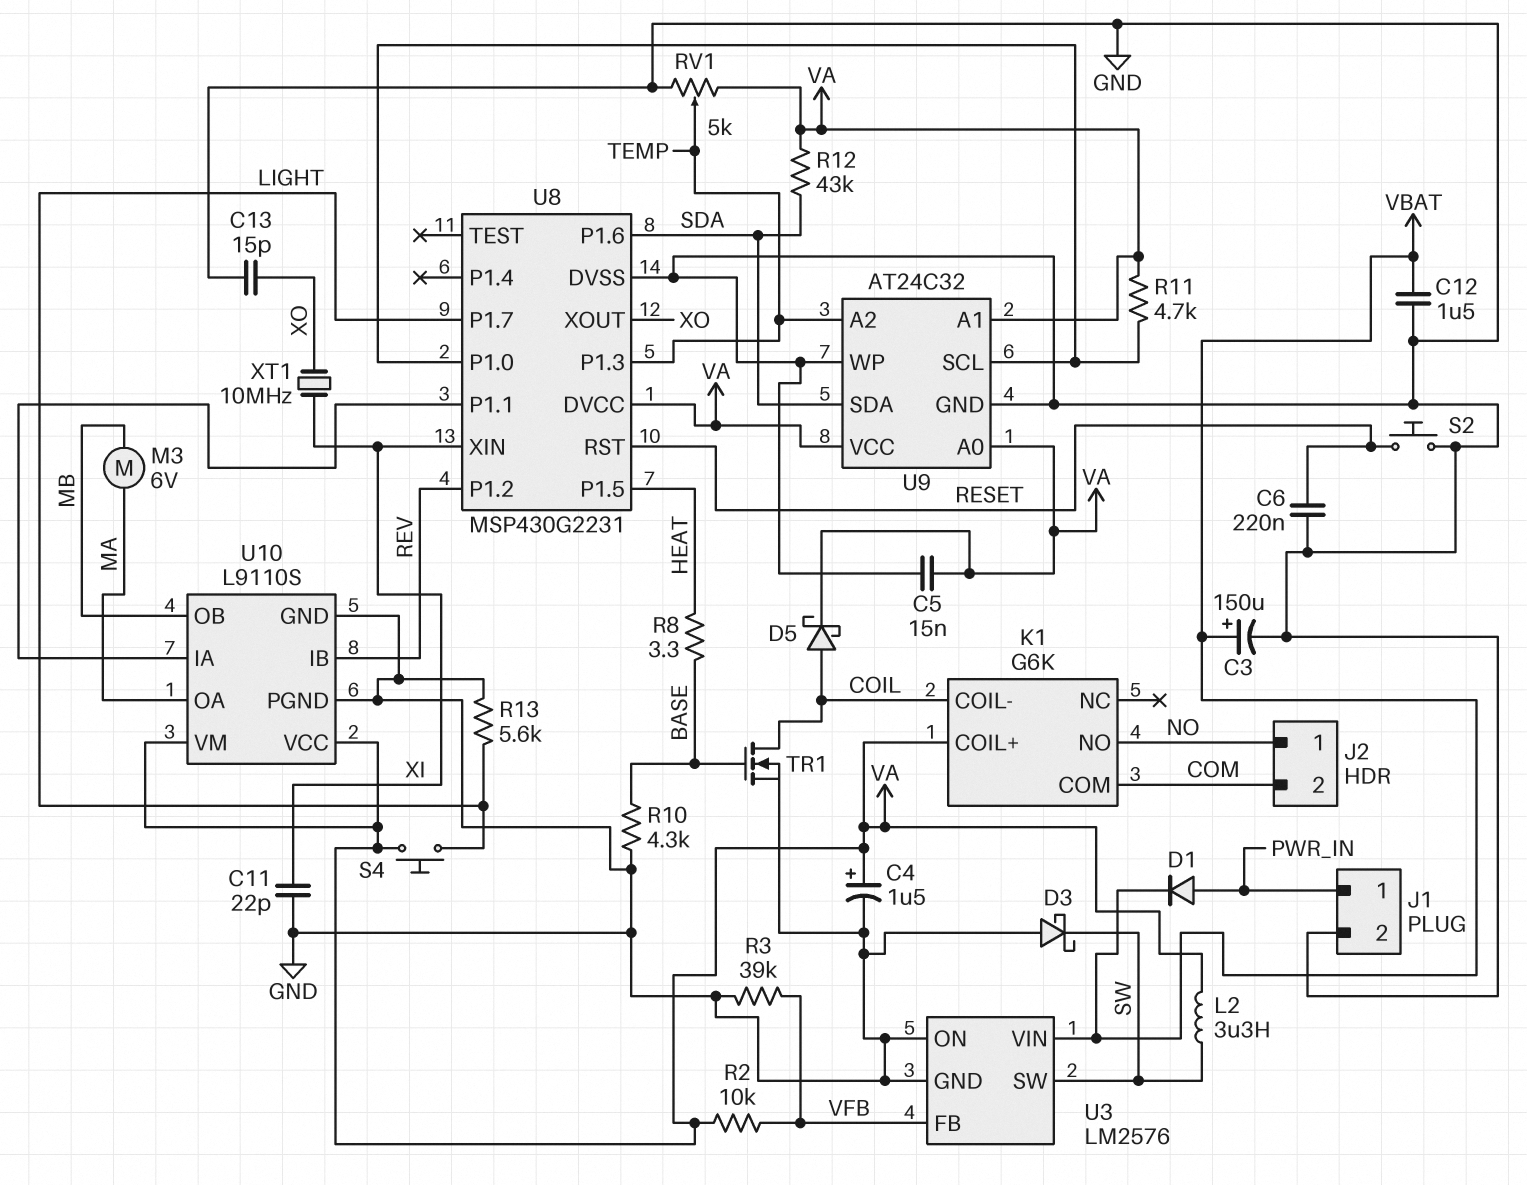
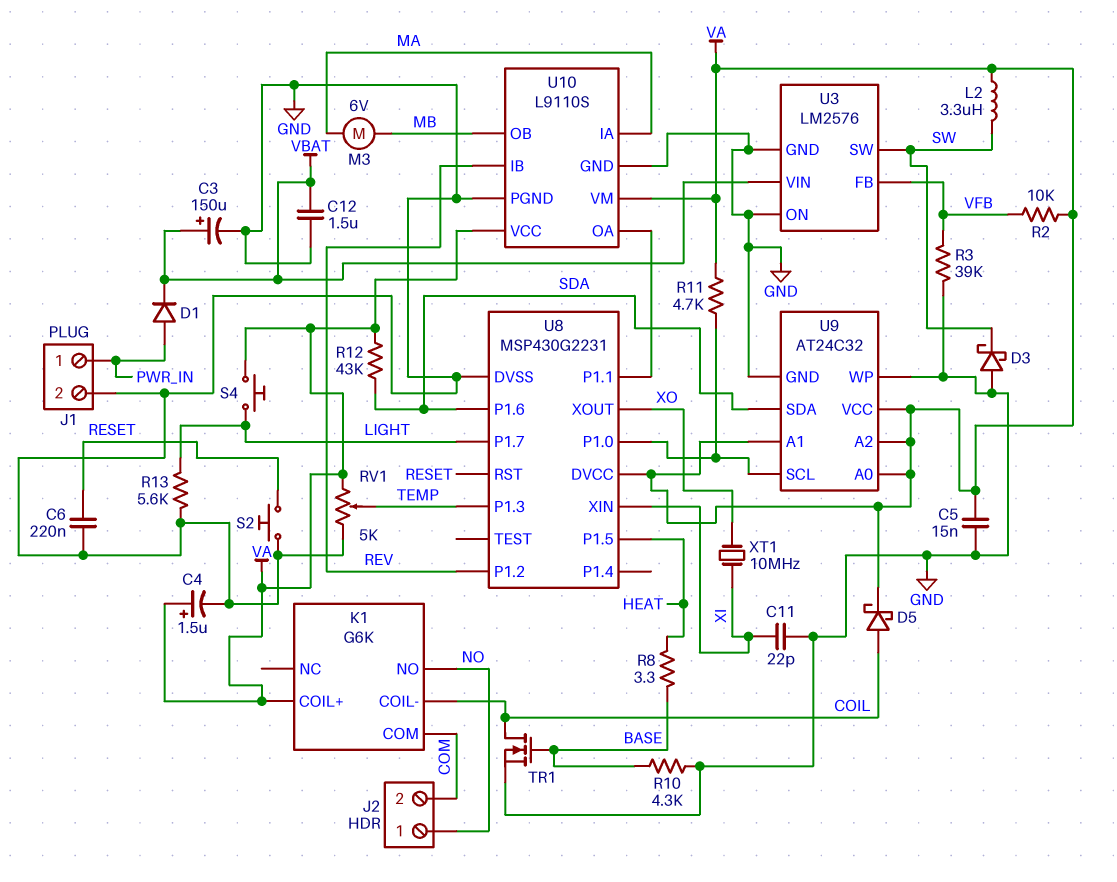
C13: 15pF (GND, XO) -> none
U9 pin A2: TEMP -> VA
U10 pin IA: U8/P1.1 -> MA
U10 pin OA: MA -> U8/P1.1

